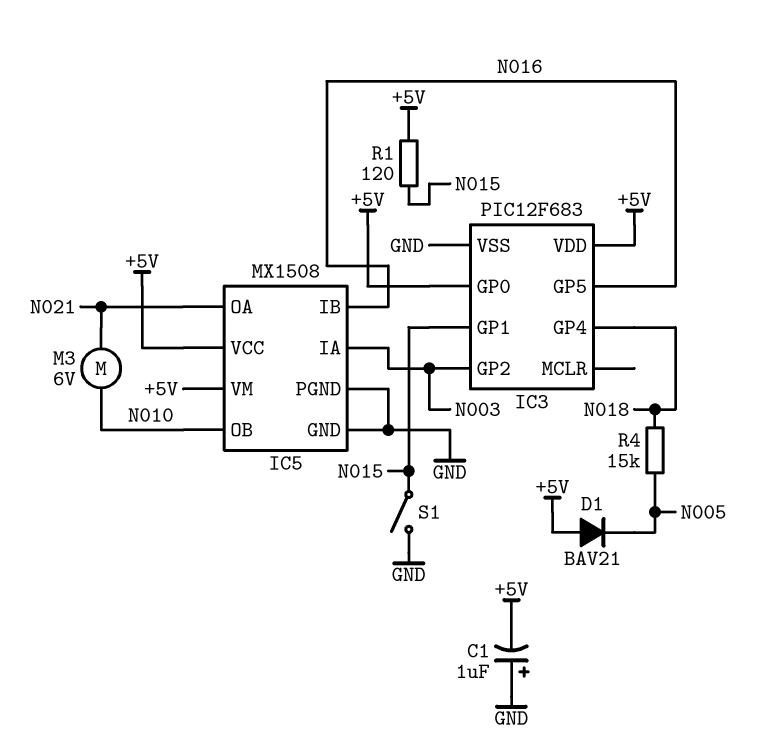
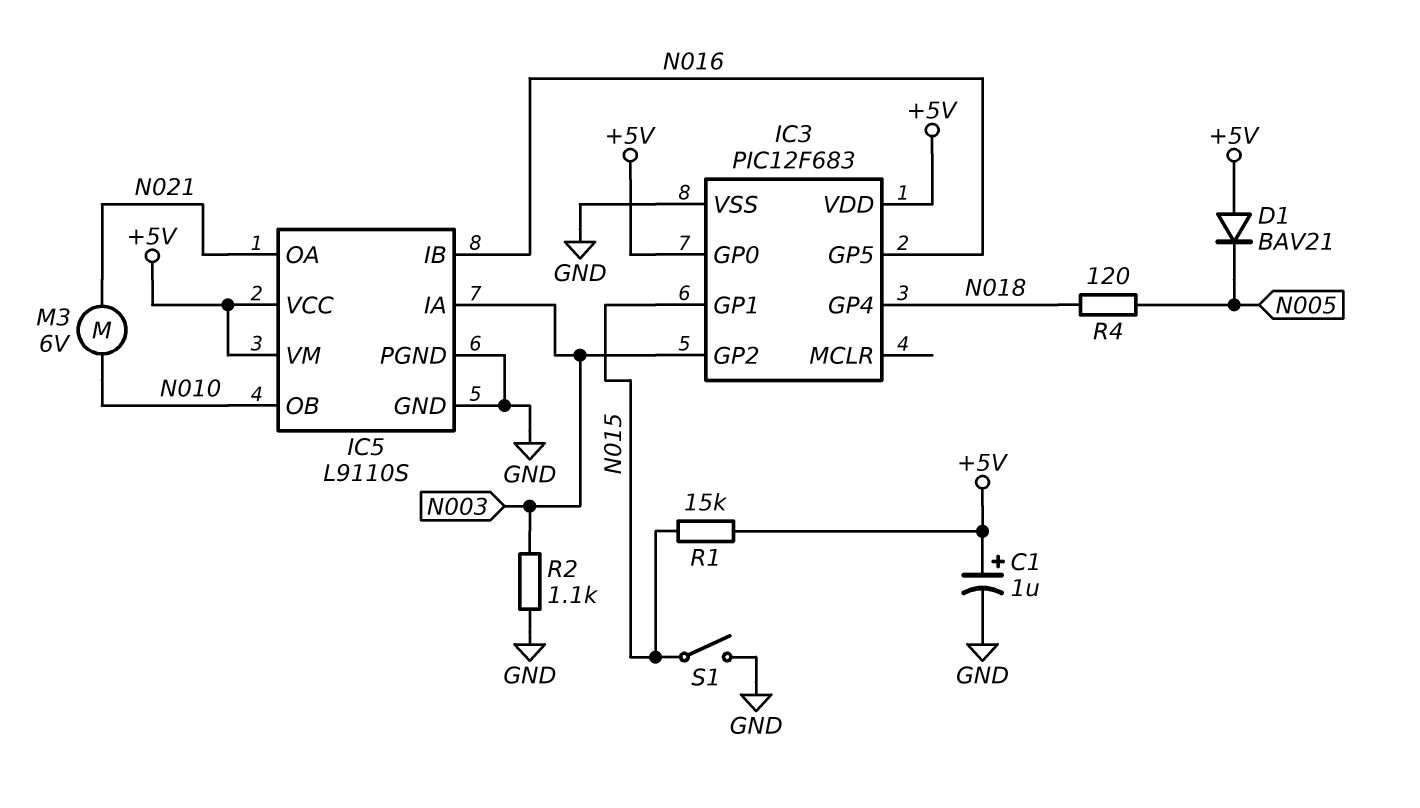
C1: 1uF (plus GND, minus +5V) -> 1uF (plus +5V, minus GND)
IC5: MX1508 -> L9110S
R1: 120 (+5V, N015) -> 15k (+5V, N015)
R2: none -> 1.1k (GND, N003)
R4: 15k (N005, N018) -> 120 (N005, N018)

